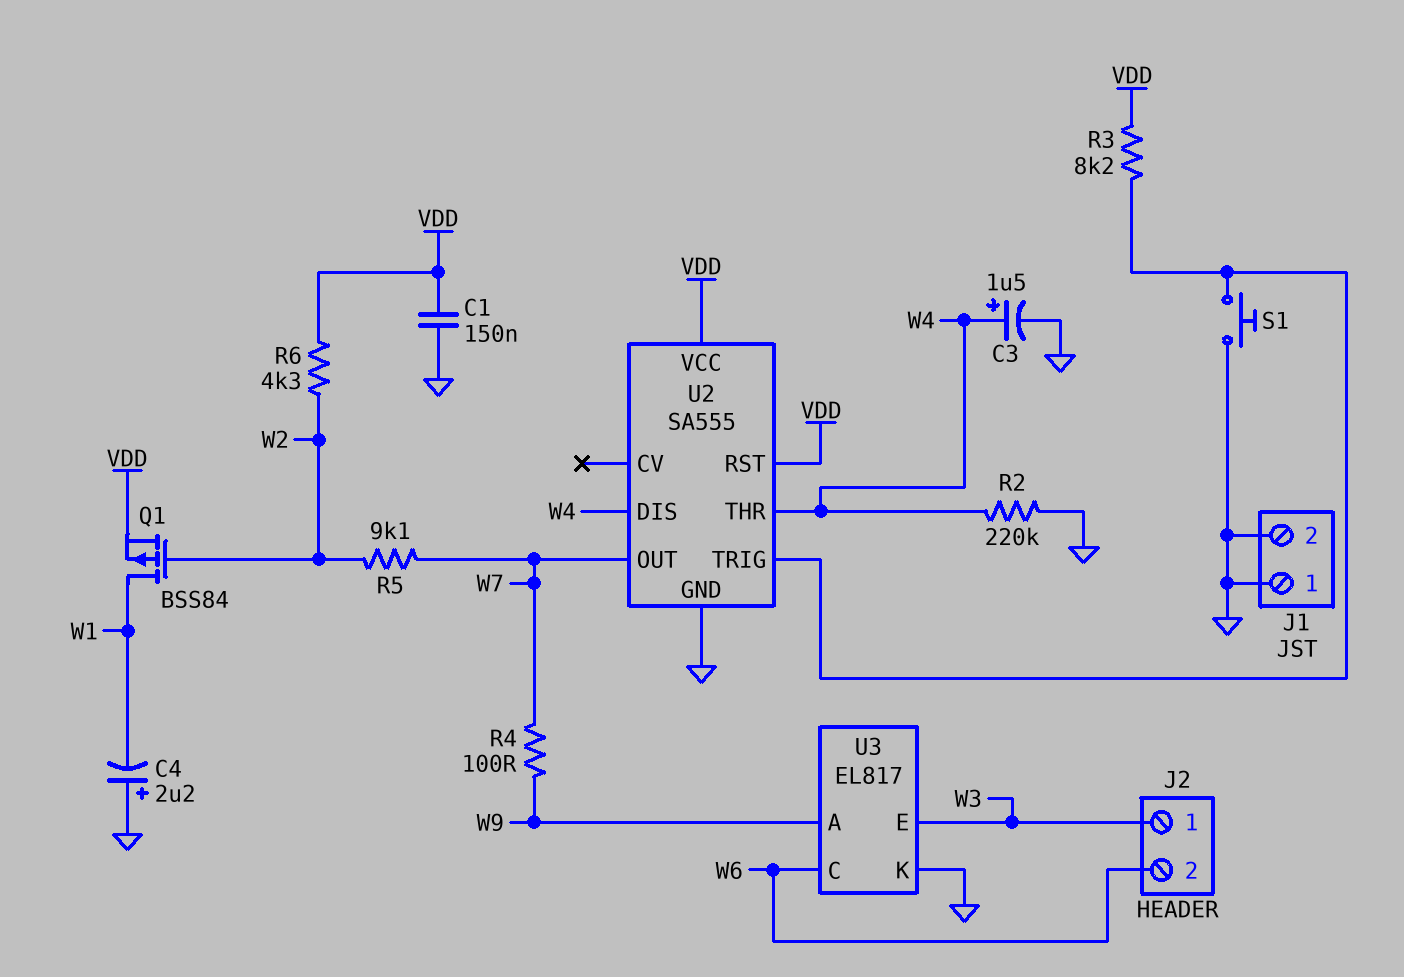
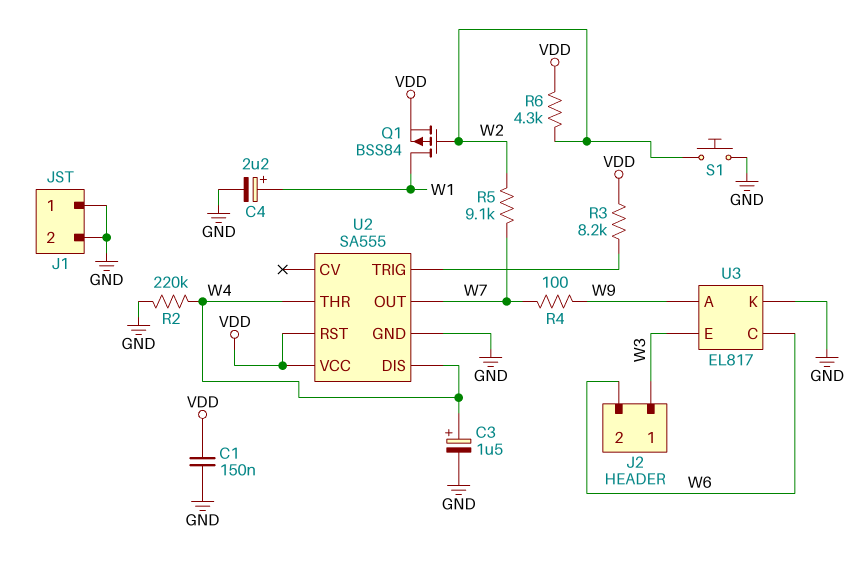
C4: 2.2uF (plus GND, minus W1) -> 2.2uF (plus W1, minus GND)
S1: button (GND, U2/TRIG) -> button (GND, W2)

